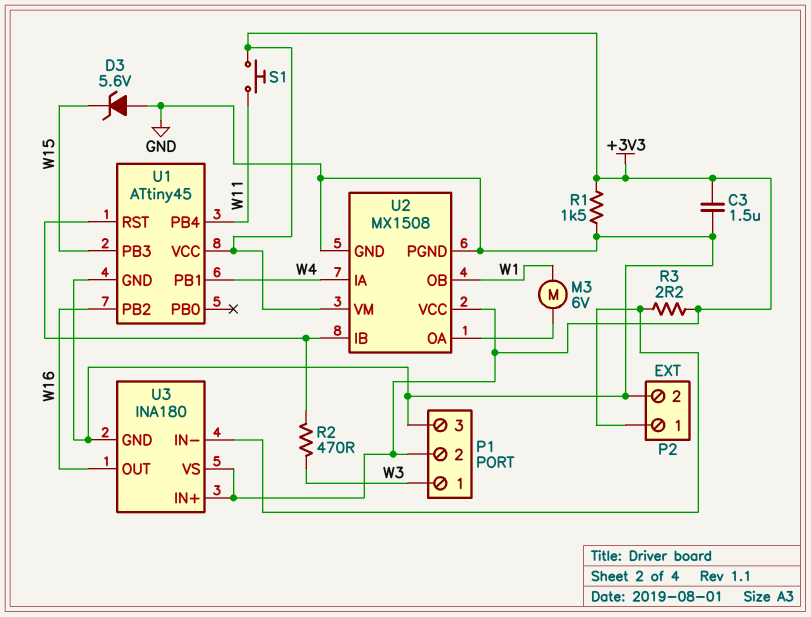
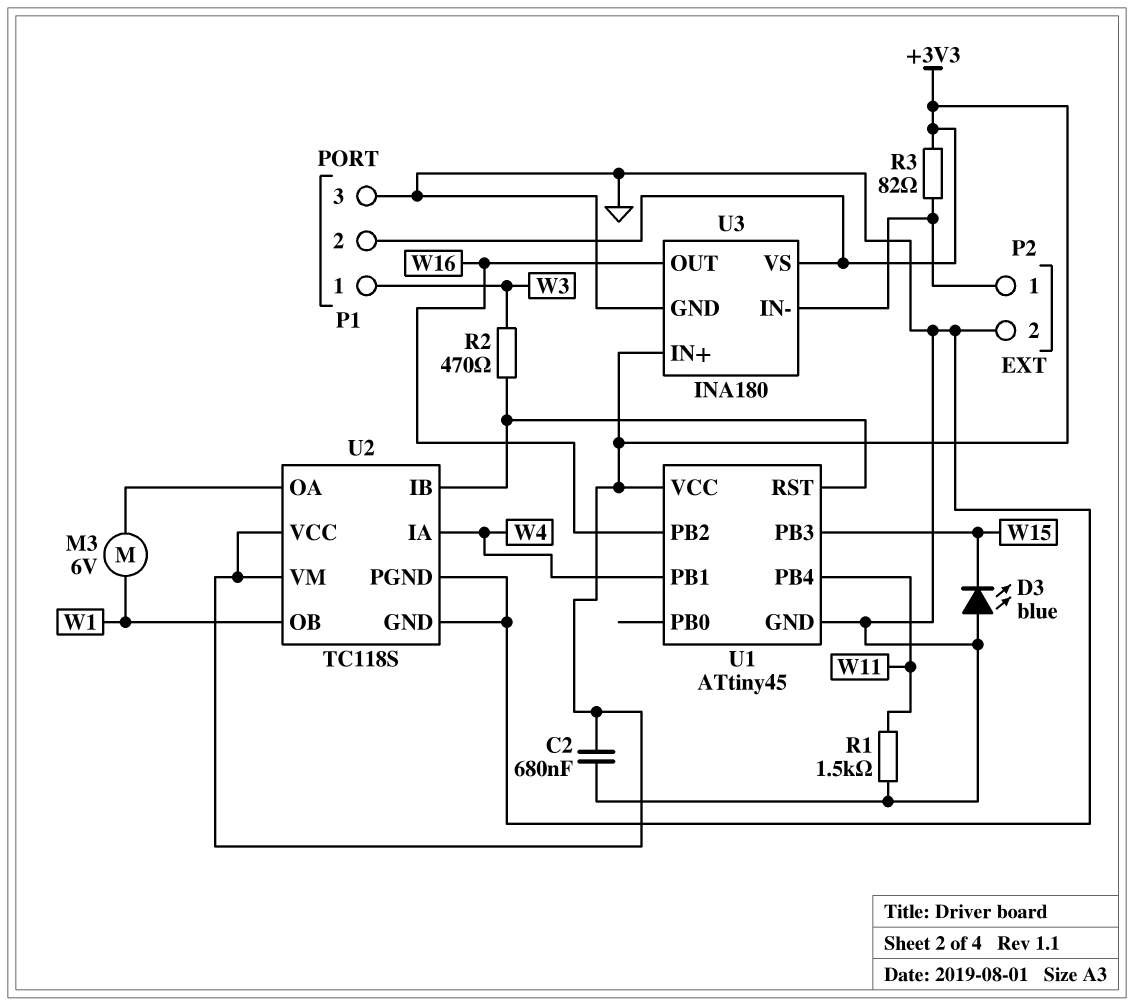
C2: none -> 680nF (+3V3, GND)
C3: 1.5uF (+3V3, GND) -> none
D3: zener 5.6V (A GND, K W15) -> LED blue (A GND, K W15)
R1: 1.5k (+3V3, GND) -> 1.5k (GND, W11)
R3: 2.2 (+3V3, P2/1) -> 82 (+3V3, P2/1)
S1: button (+3V3, W11) -> none
U2: MX1508 -> TC118S

